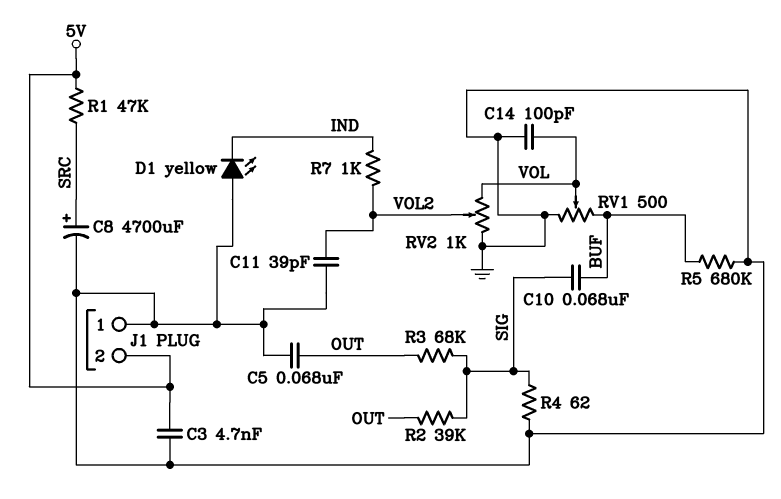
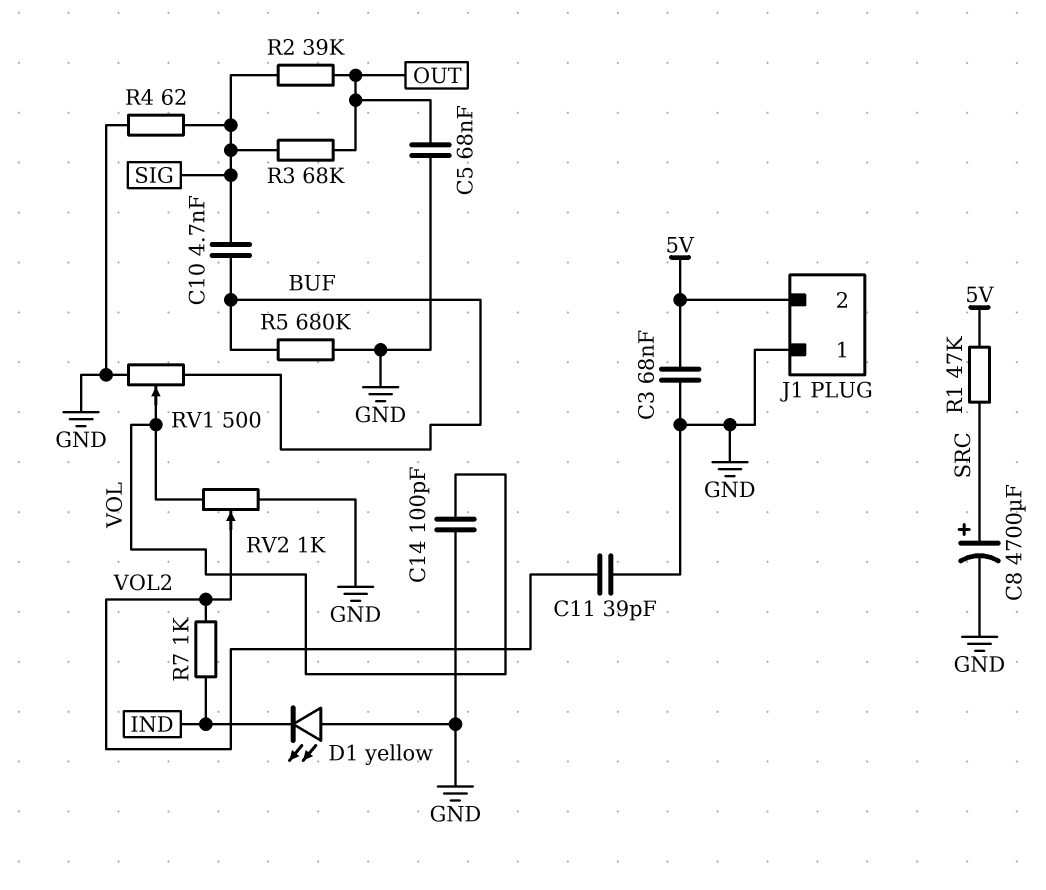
C3: 4.7nF (5V, GND) -> 68nF (5V, GND)
C10: 68nF (BUF, SIG) -> 4.7nF (BUF, SIG)

